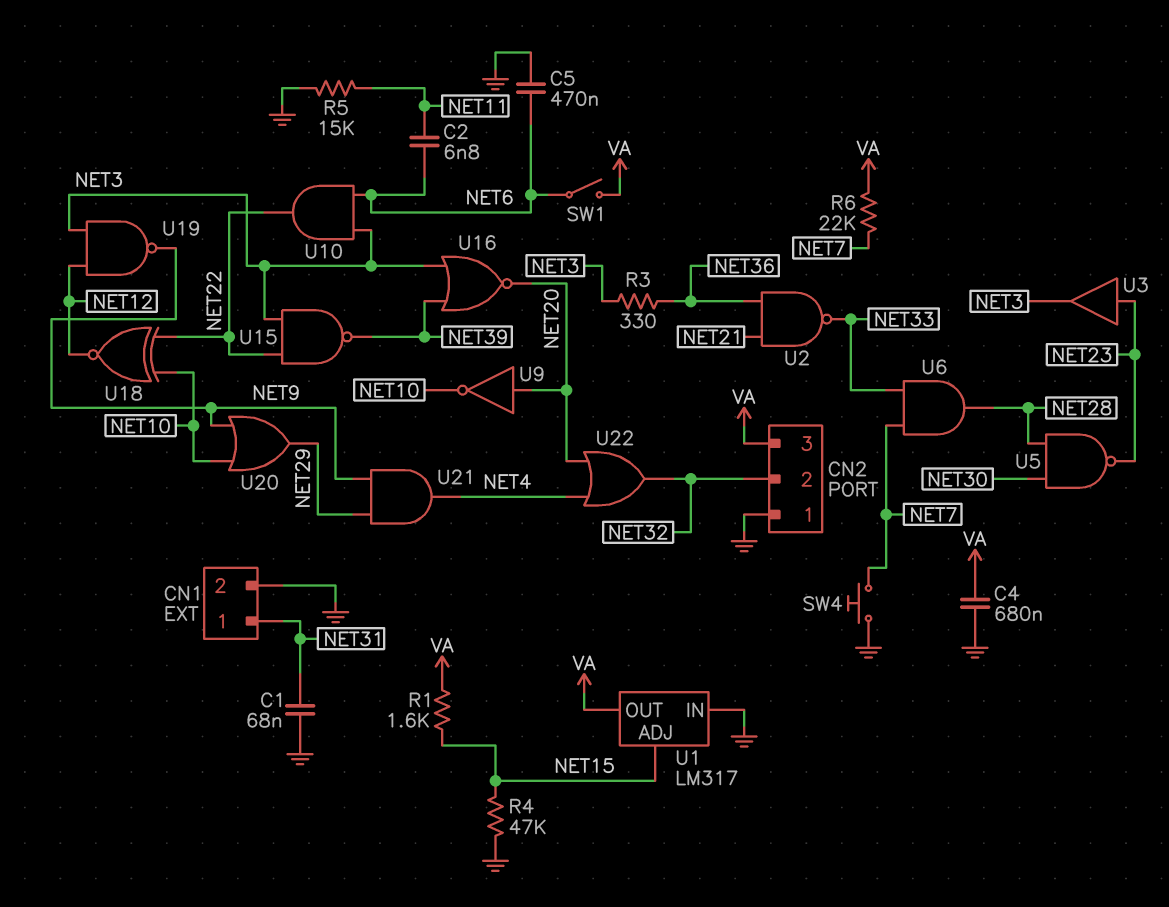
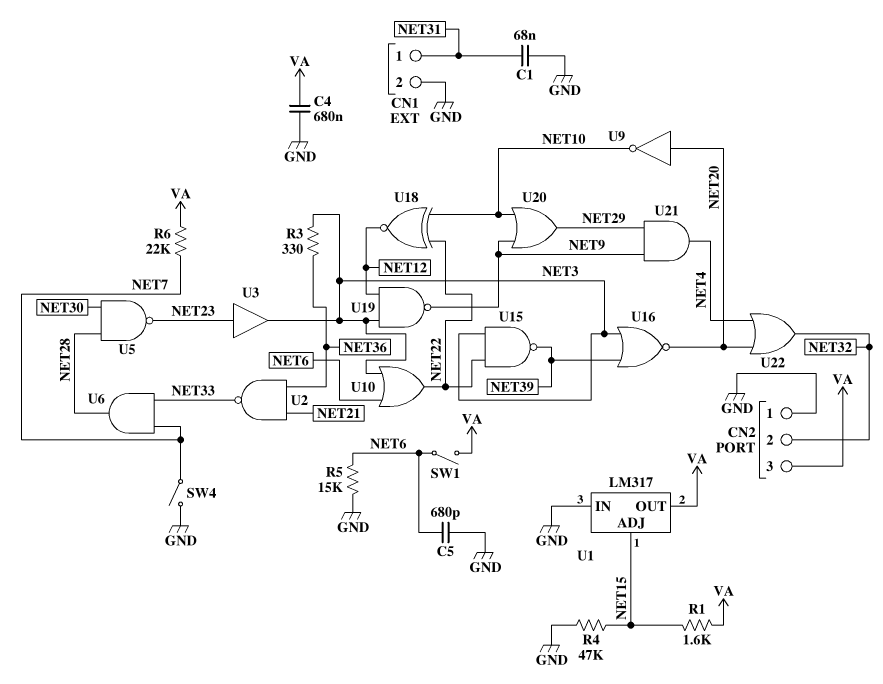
C2: 6.8nF (NET6, NET11) -> none
C5: 470nF (GND, NET6) -> 680pF (GND, NET6)
R5: 15k (GND, NET11) -> 15k (GND, NET6)
SW4: button (GND, NET7) -> switch (GND, NET7)
U10: AND (in NET3, in NET6, out NET22) -> OR (in NET3, in NET6, out NET22)

